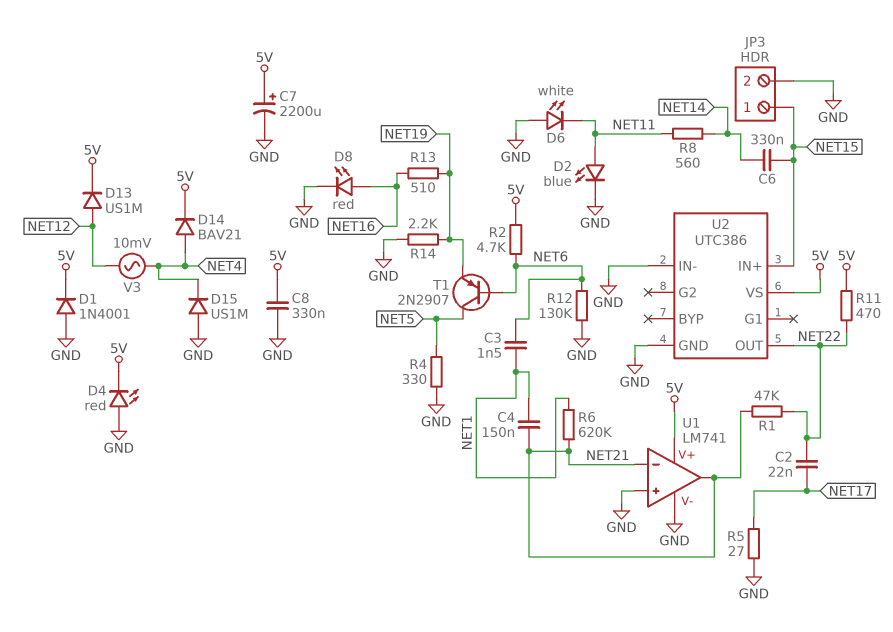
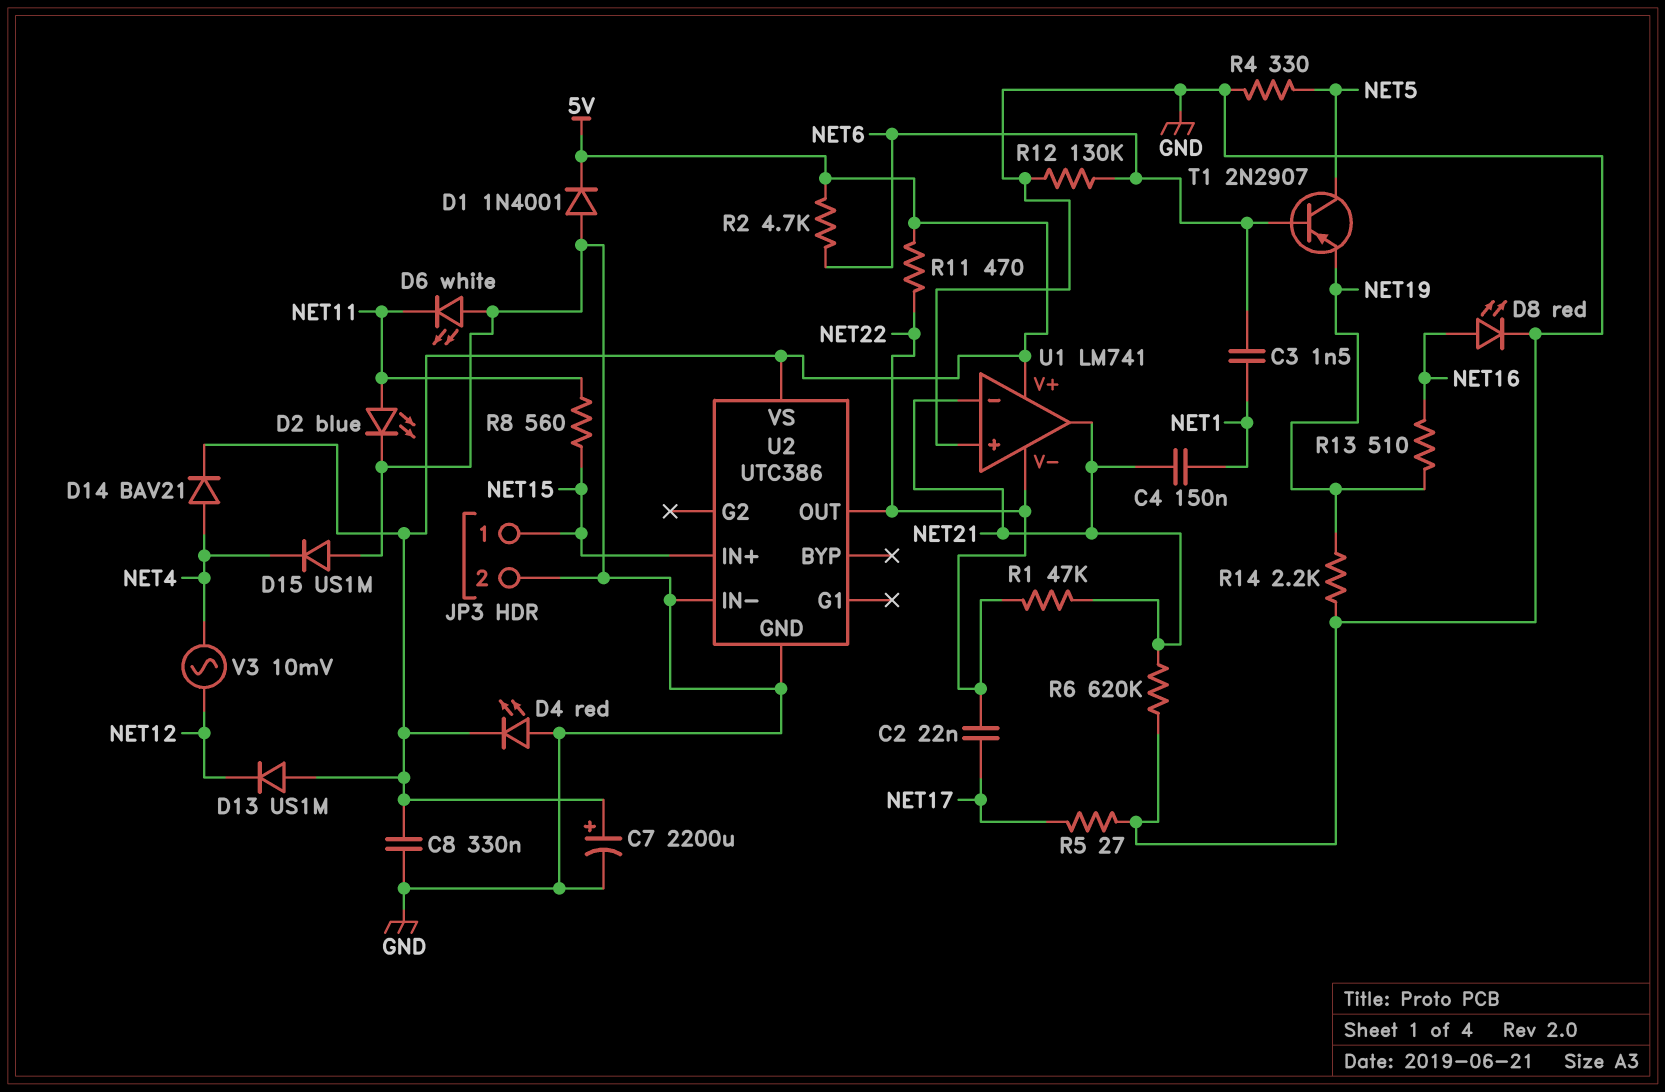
C6: 330nF (NET14, NET15) -> none
D13: diode US1M (A NET12, K 5V) -> diode US1M (A 5V, K NET12)
R6: 620k (NET1, NET21) -> 620k (GND, NET21)
R8: 560 (NET11, NET14) -> 560 (NET11, NET15)
U1 pin V-: GND -> NET22

